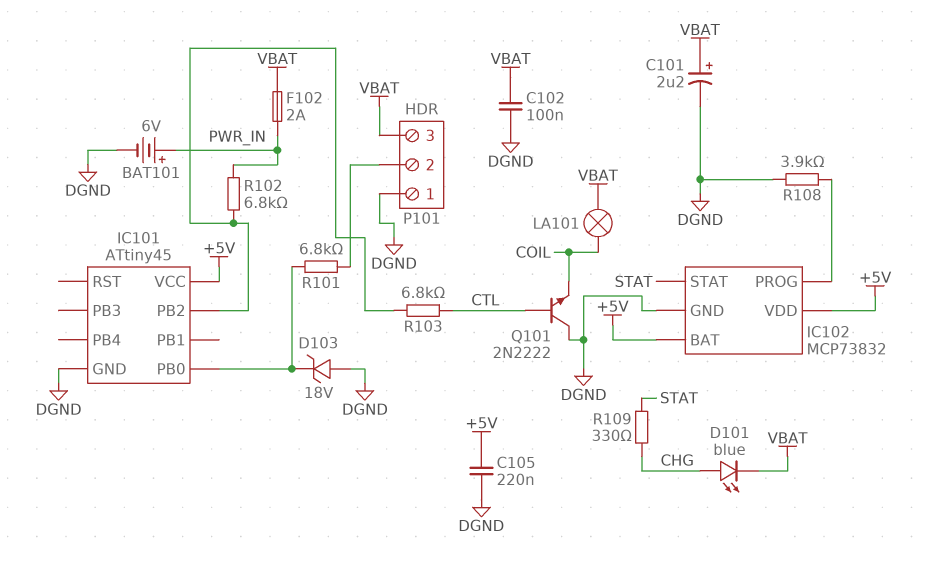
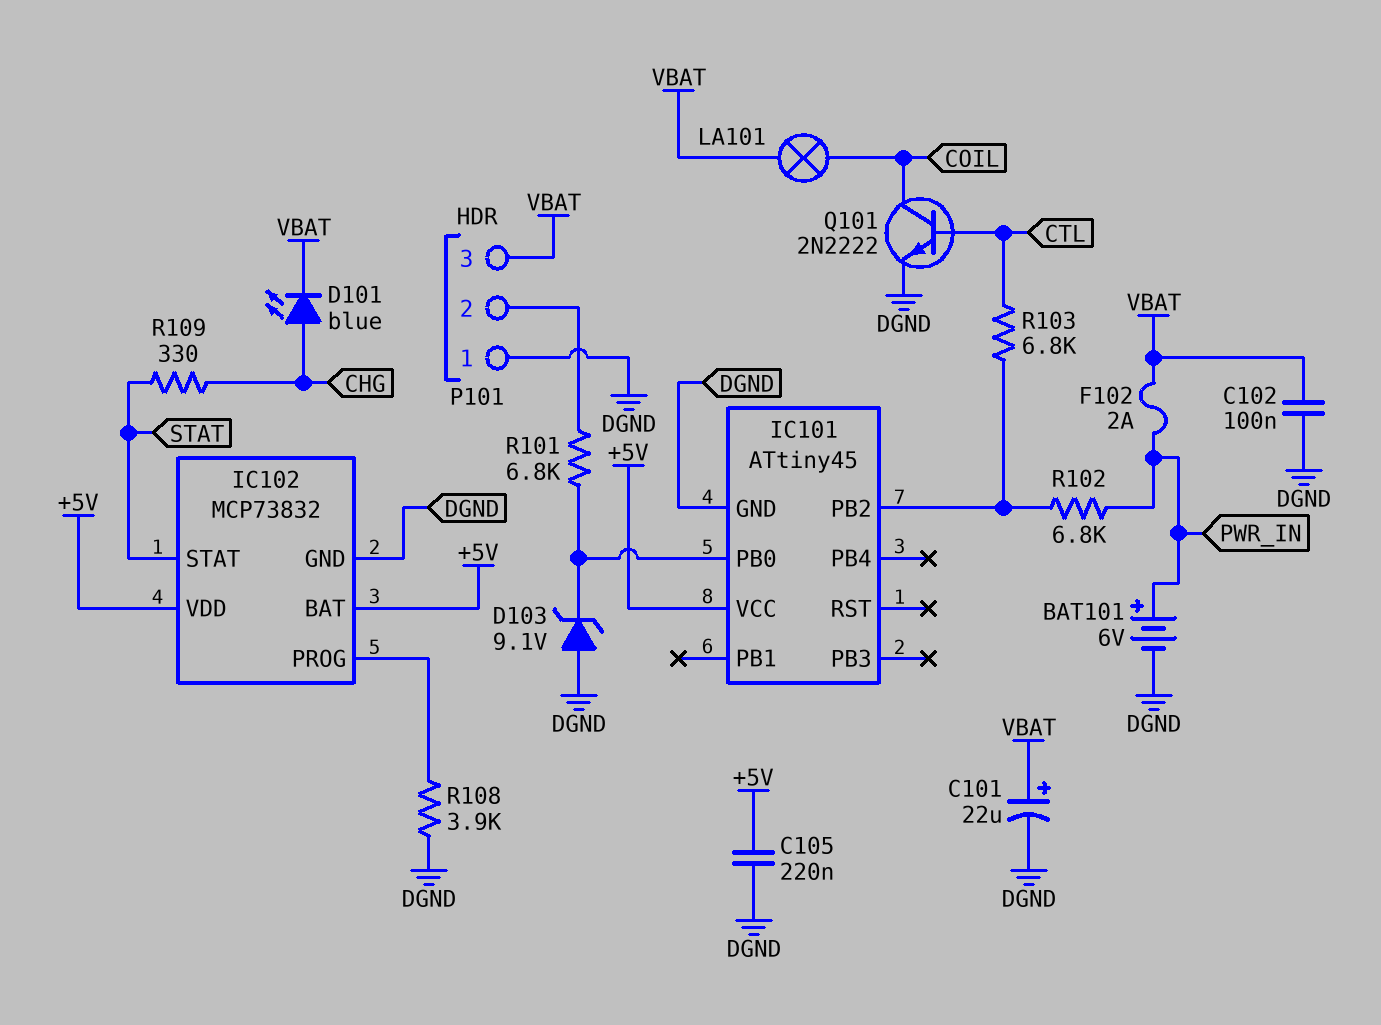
C101: 2.2uF (plus VBAT, minus DGND) -> 22uF (plus VBAT, minus DGND)
D103: zener 18V (A DGND, K IC101/PB0) -> zener 9.1V (A DGND, K IC101/PB0)
Q101: NPN 2N2222 (B CTL, C DGND, E COIL) -> NPN 2N2222 (B CTL, C COIL, E DGND)

